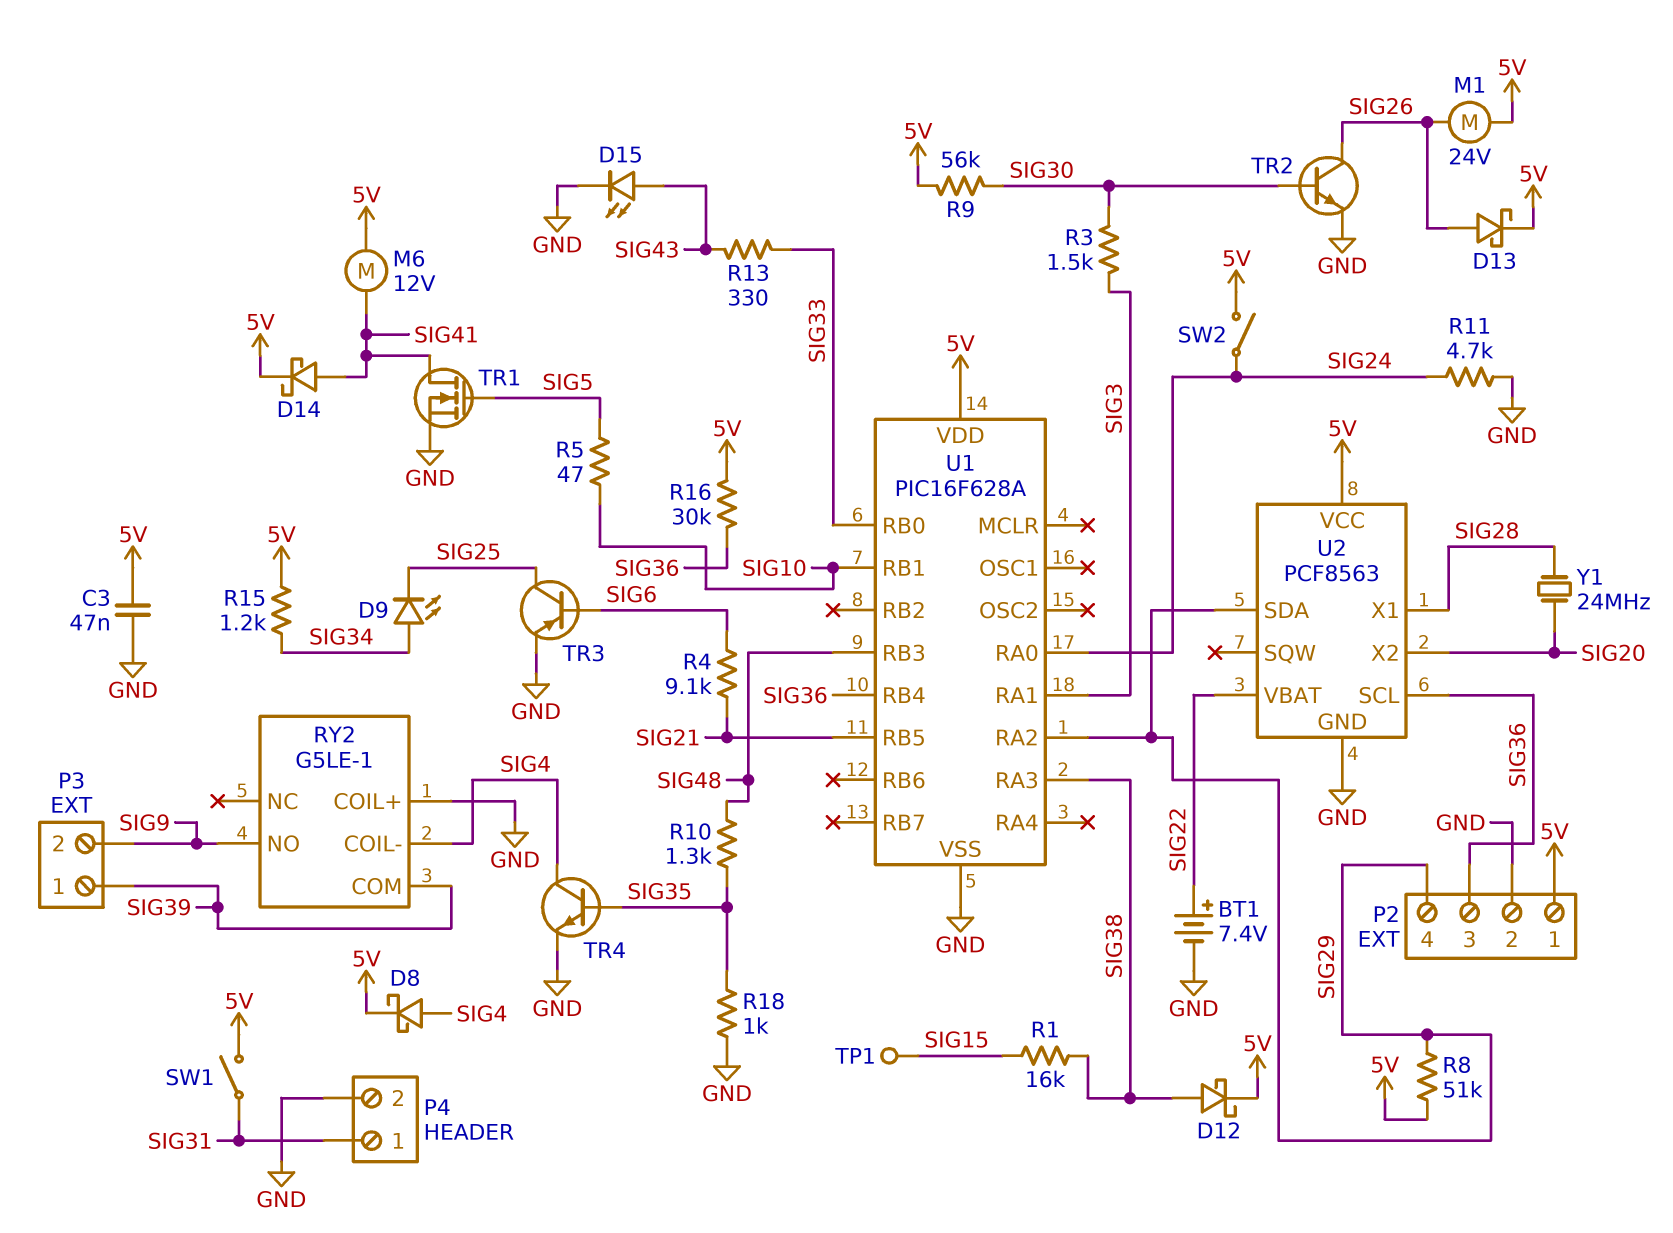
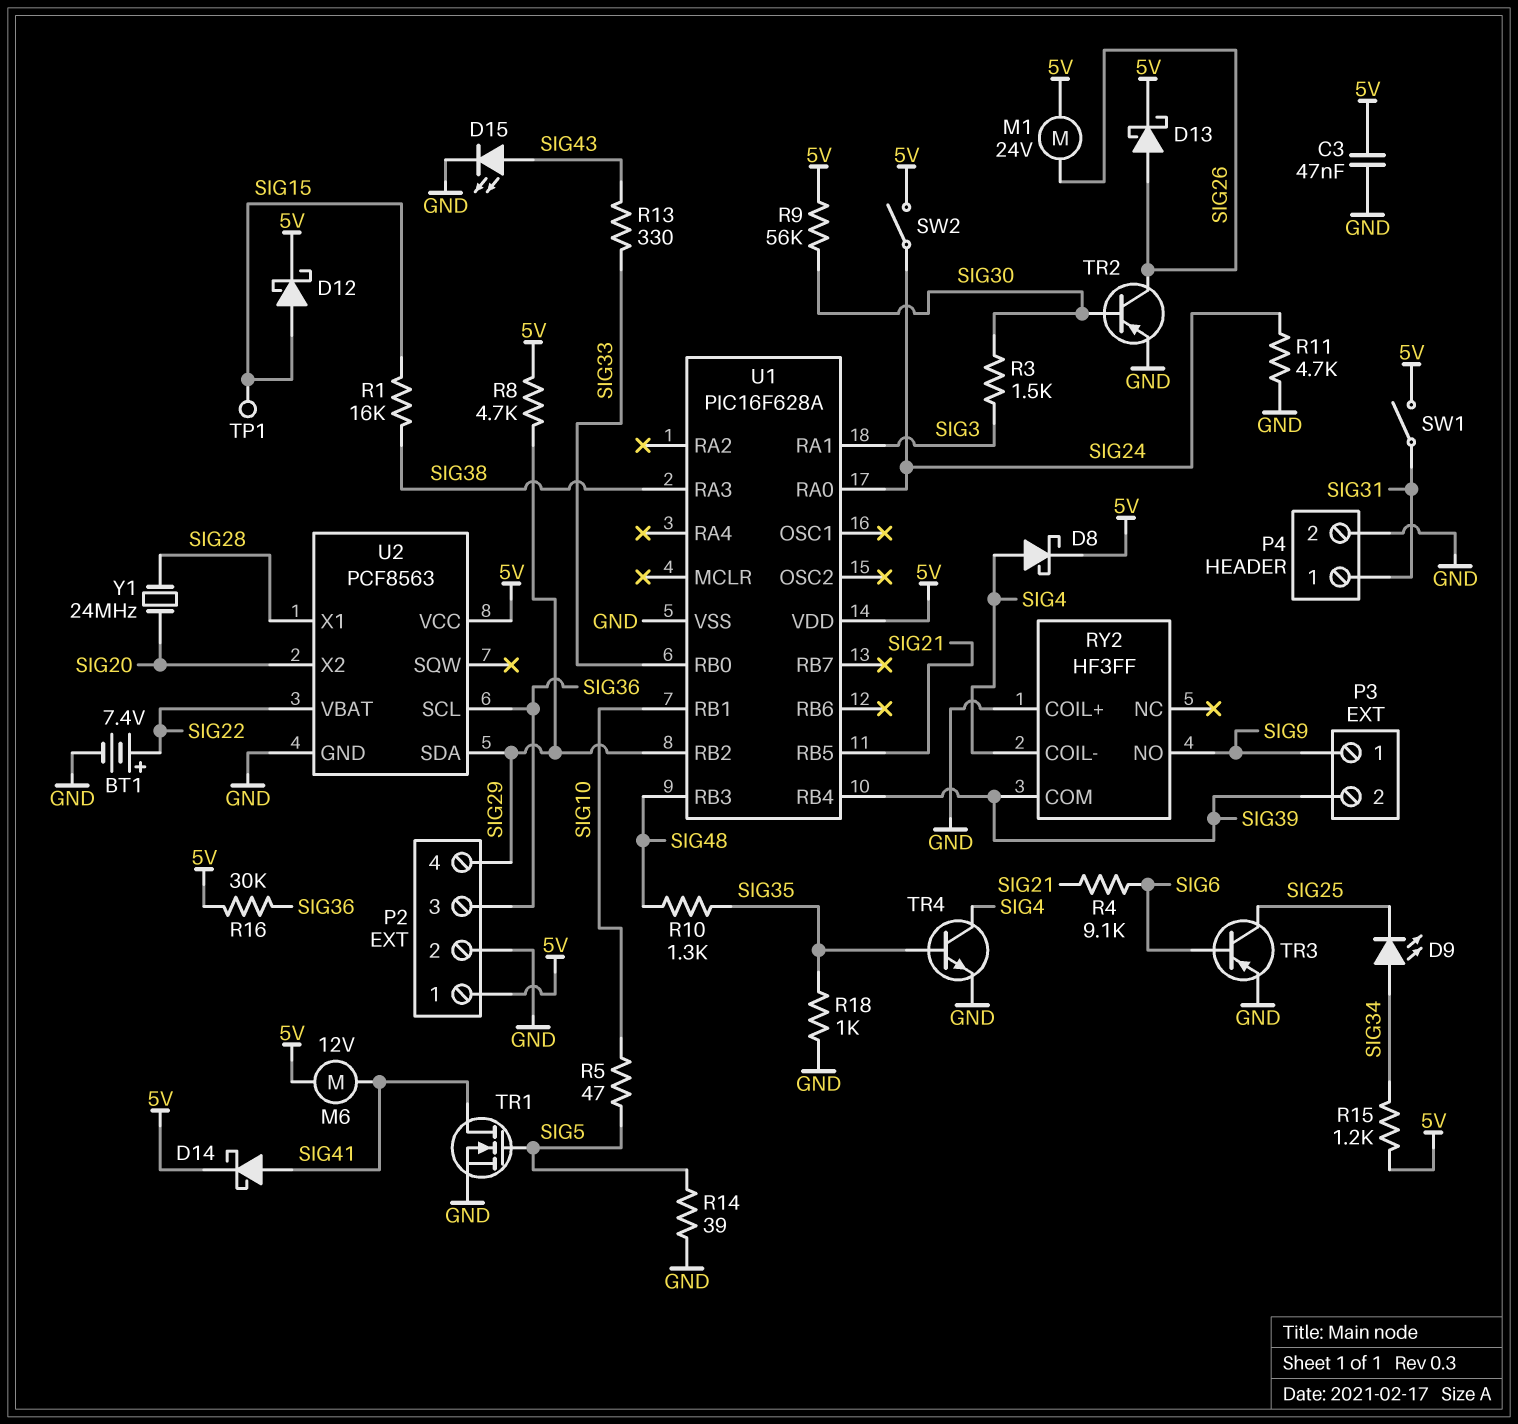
D12: schottky (A SIG38, K 5V) -> schottky (A SIG15, K 5V)
P3 pin 1: SIG39 -> SIG9
P3 pin 2: SIG9 -> SIG39
R8: 51k (5V, SIG29) -> 4.7k (5V, SIG29)
R14: none -> 39 (GND, SIG5)
RY2: G5LE-1 -> HF3FF
TR2: NPN (B SIG30, C SIG26, E GND) -> PNP (B SIG30, C SIG26, E GND)
U1 pin RA2: SIG29 -> none
U1 pin RB2: none -> SIG29
U1 pin RB4: SIG36 -> SIG39

